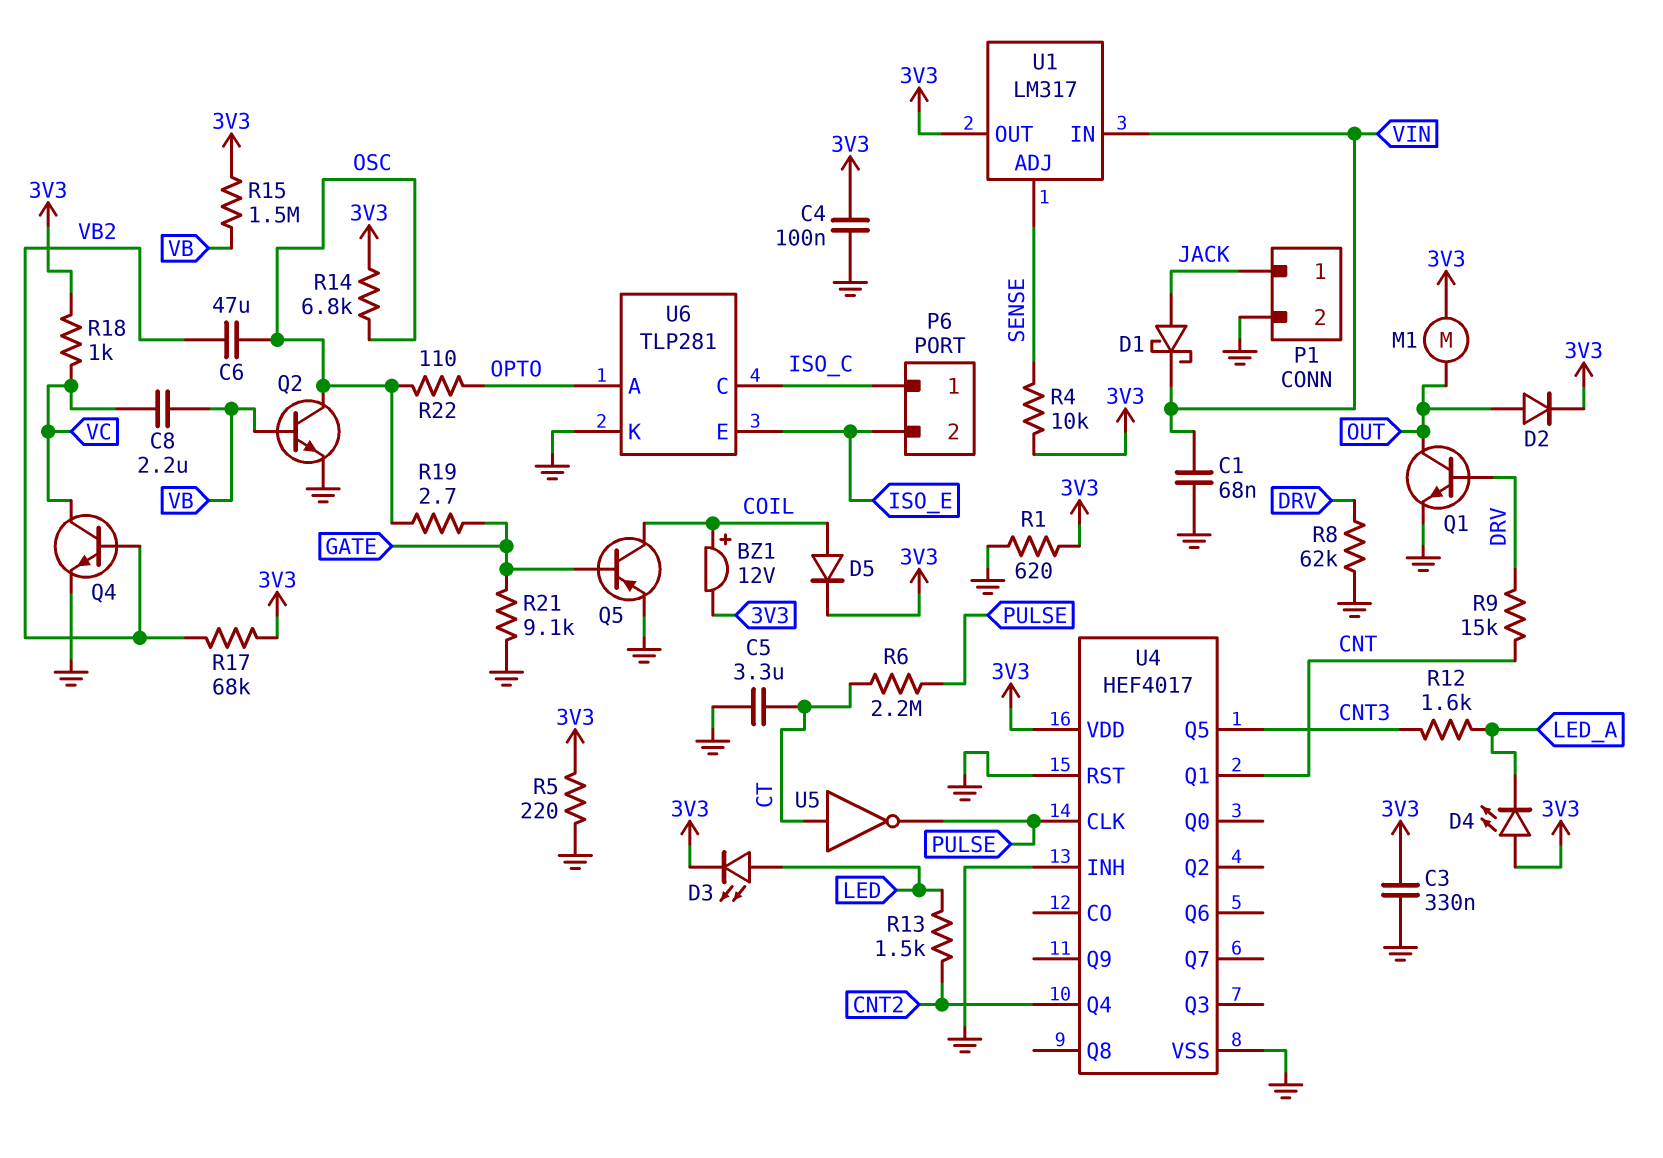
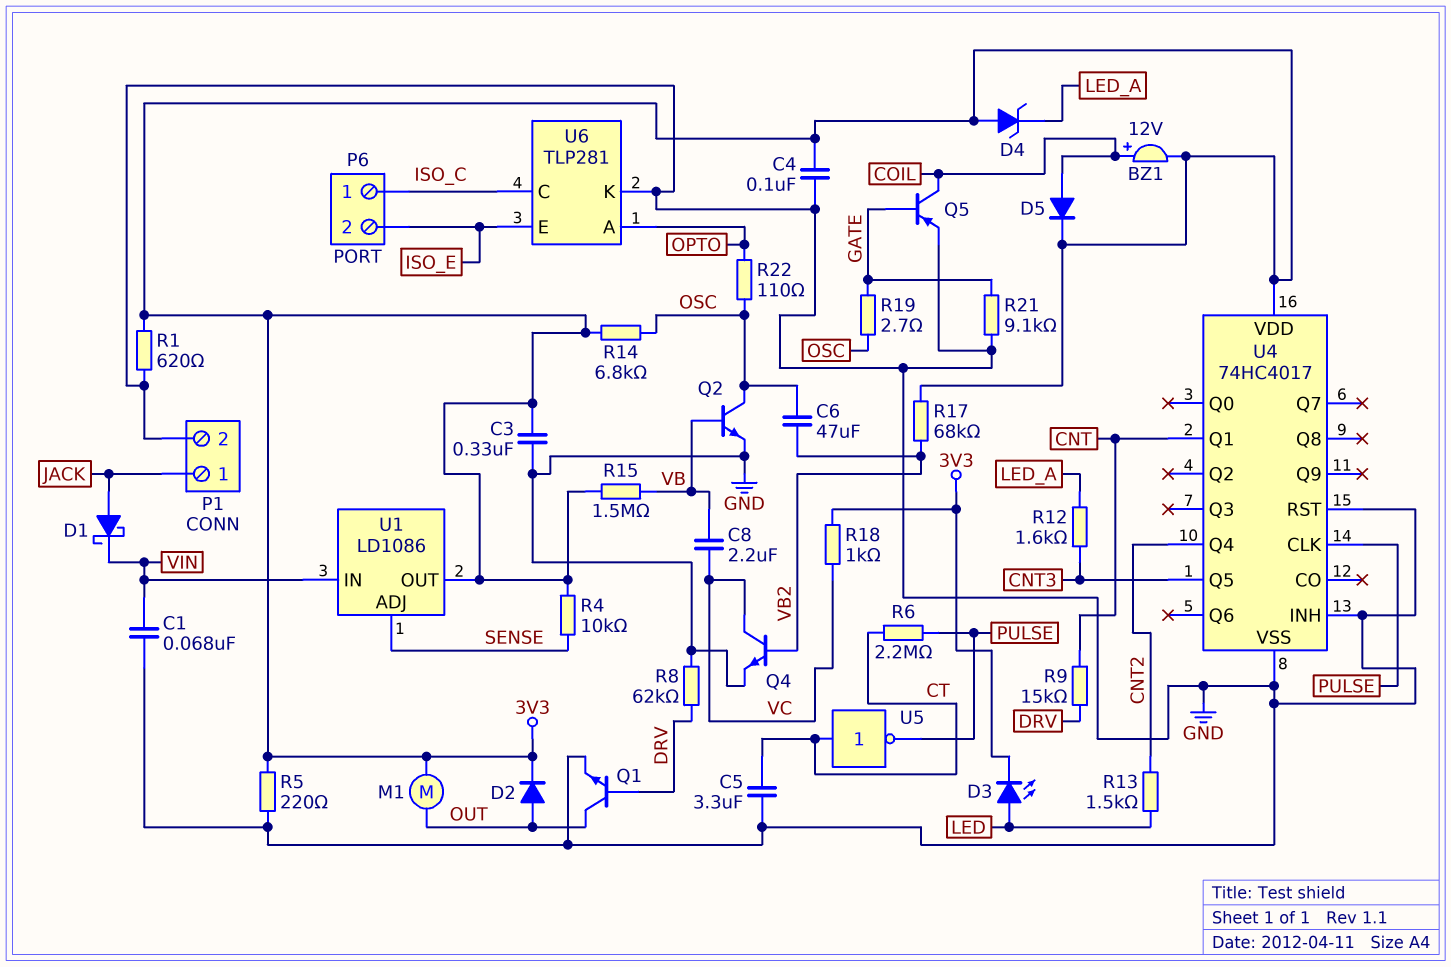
D4: LED (A 3V3, K LED_A) -> zener (A 3V3, K LED_A)
U1: LM317 -> LD1086
U4: HEF4017 -> 74HC4017

